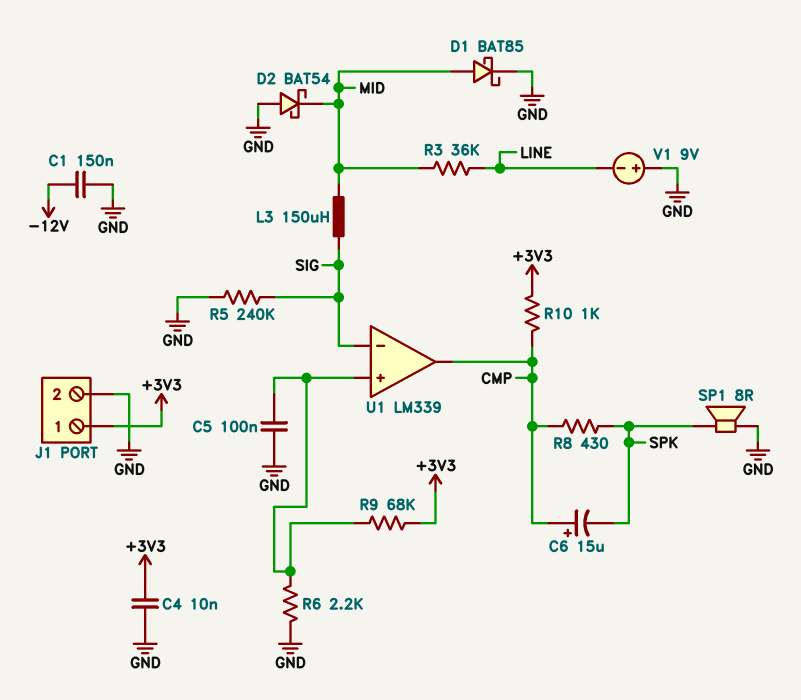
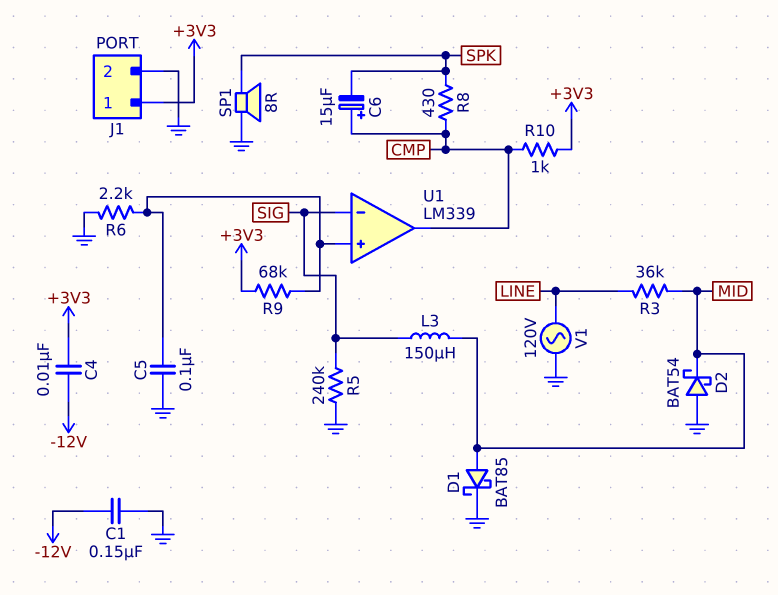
C4: 10nF (+3V3, GND) -> 10nF (+3V3, -12V)
V1: 9V (plus GND, minus LINE) -> AC 120V (GND, LINE)

